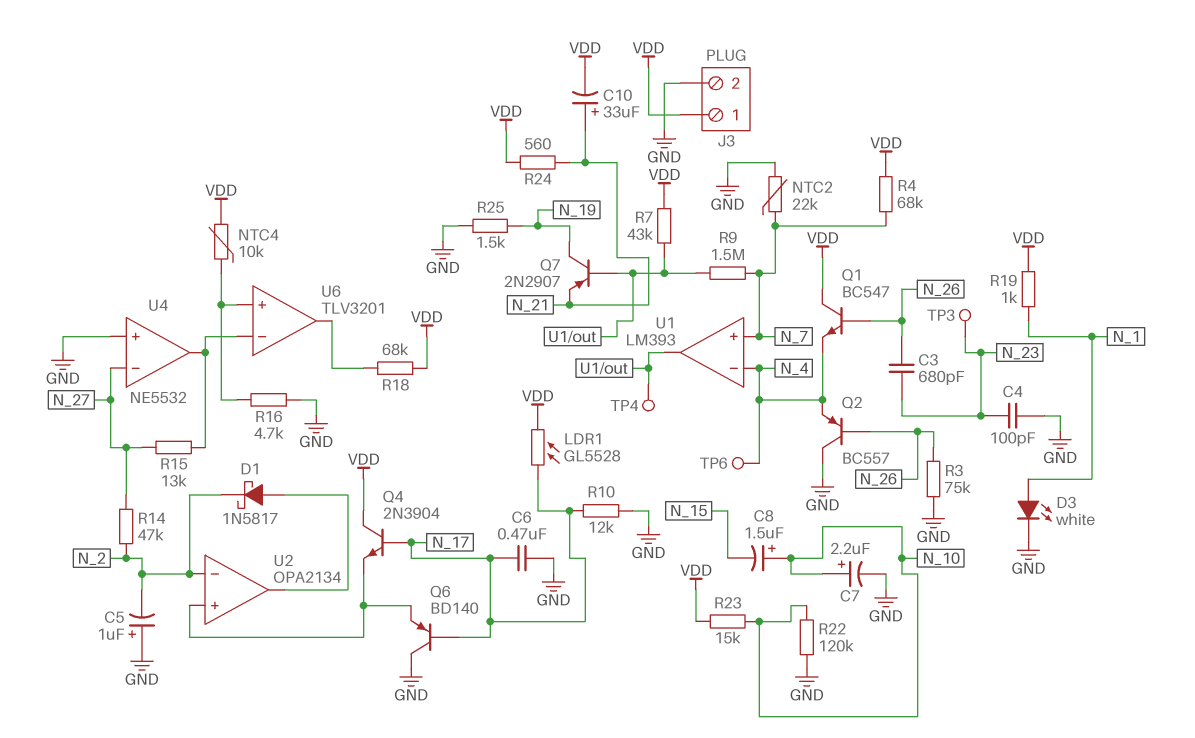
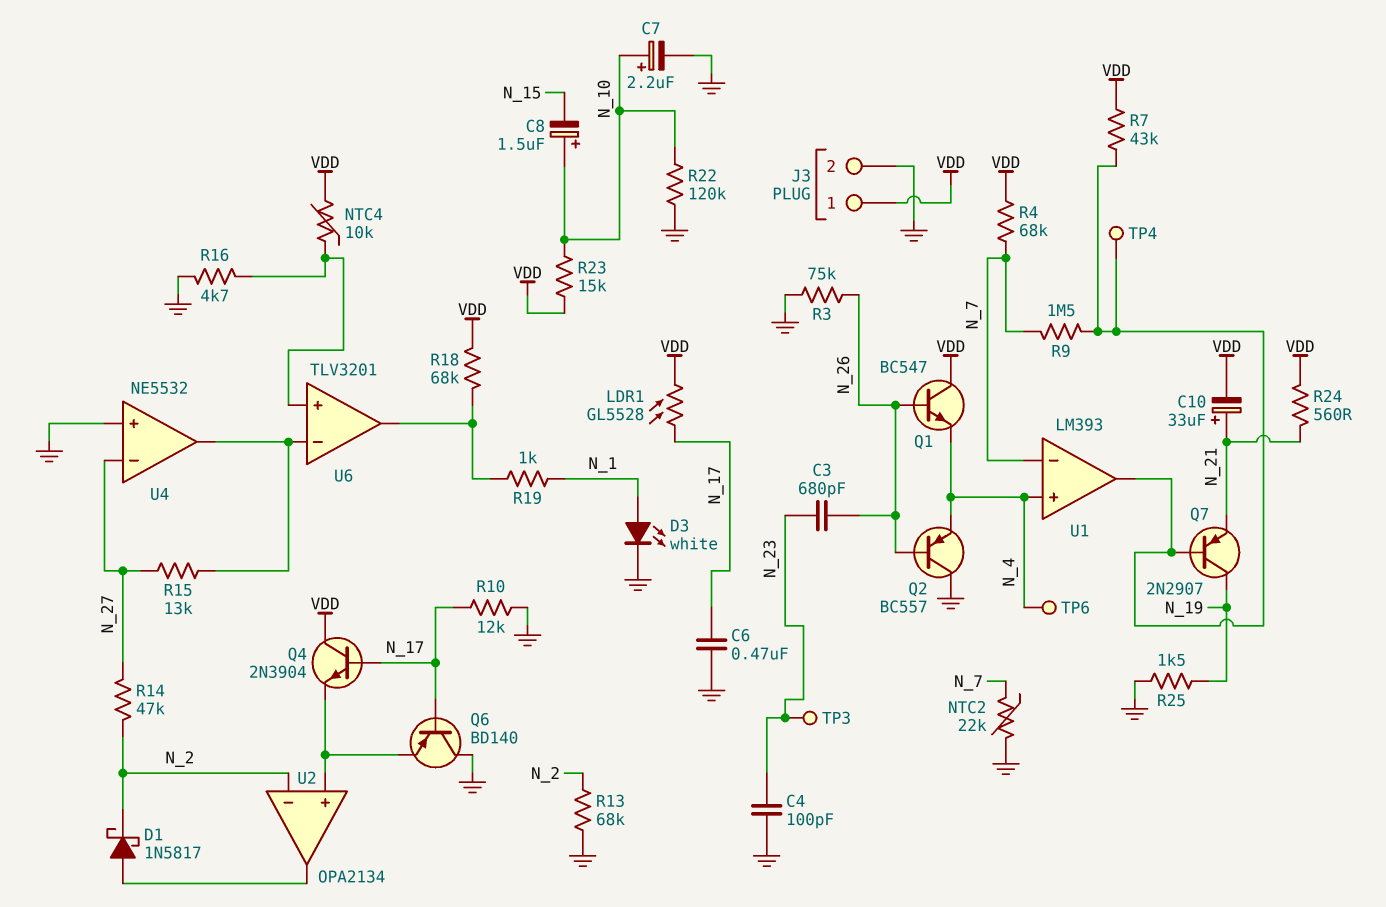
C5: 1uF (plus GND, minus N_2) -> none
R13: none -> 68k (GND, N_2)
R19: 1k (N_1, VDD) -> 1k (N_1, U6/out)
U1 pin in+: N_7 -> N_4
U1 pin in-: N_4 -> N_7

